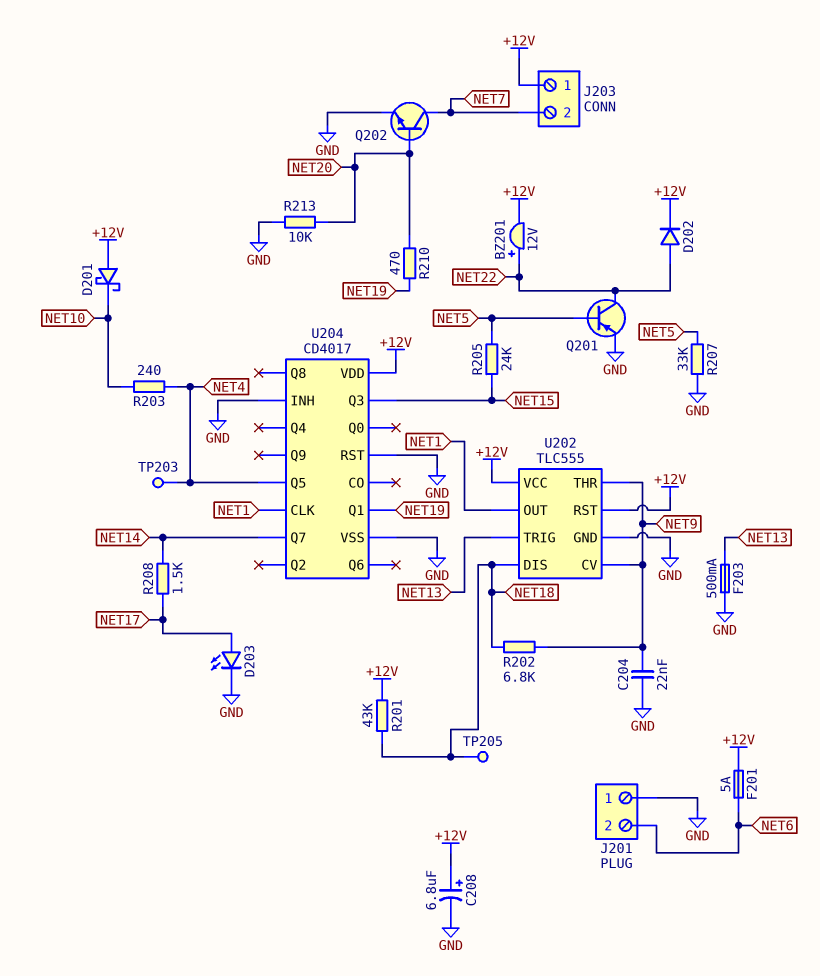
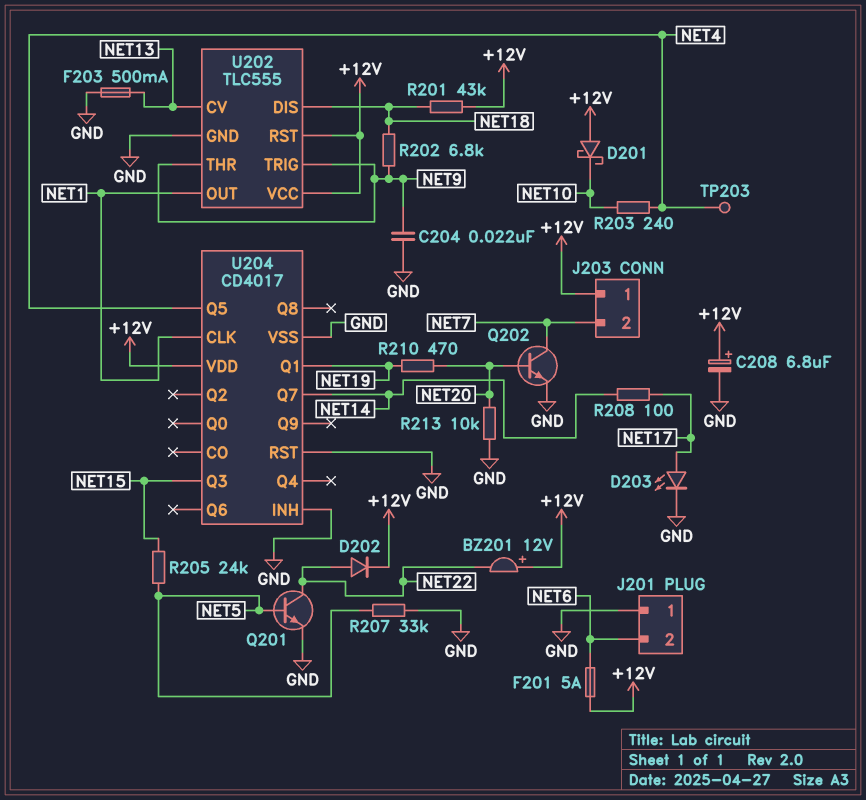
BZ201: buzzer 12V (plus NET22, minus +12V) -> buzzer 12V (plus +12V, minus NET22)
Q201: PNP (B NET5, C NET22, E GND) -> NPN (B NET5, C NET22, E GND)
R208: 1.5k (NET14, NET17) -> 100 (NET14, NET17)
TP205: test point (NET18) -> none
U202 pin CV: NET9 -> NET13
U202 pin TRIG: NET13 -> NET9

